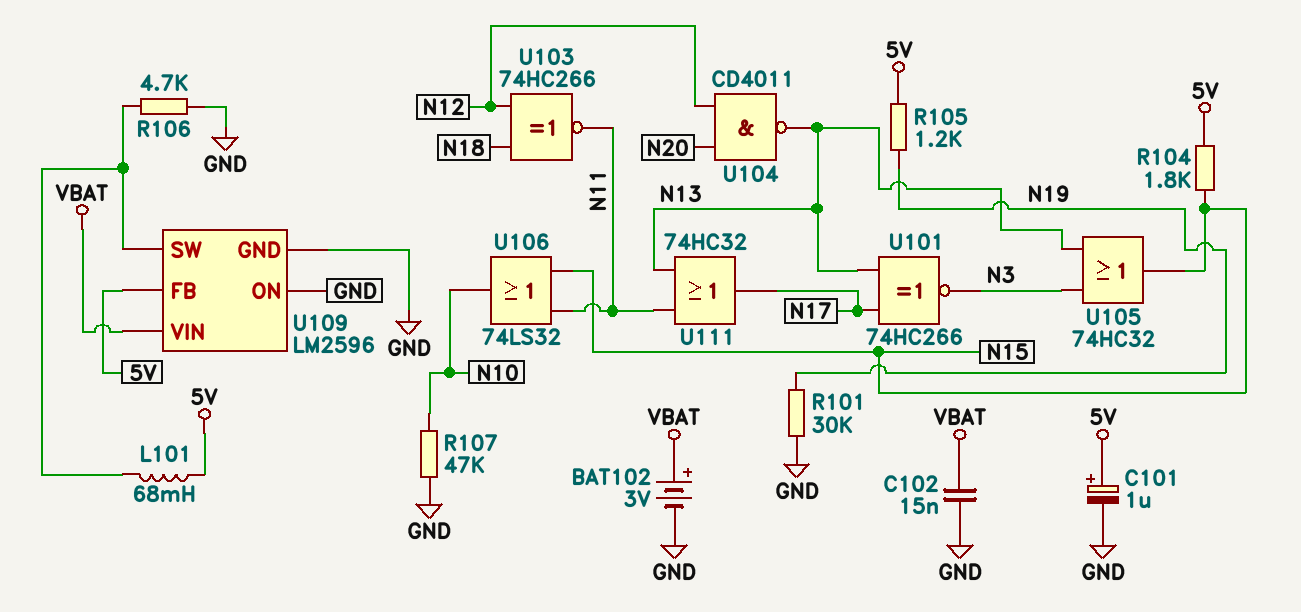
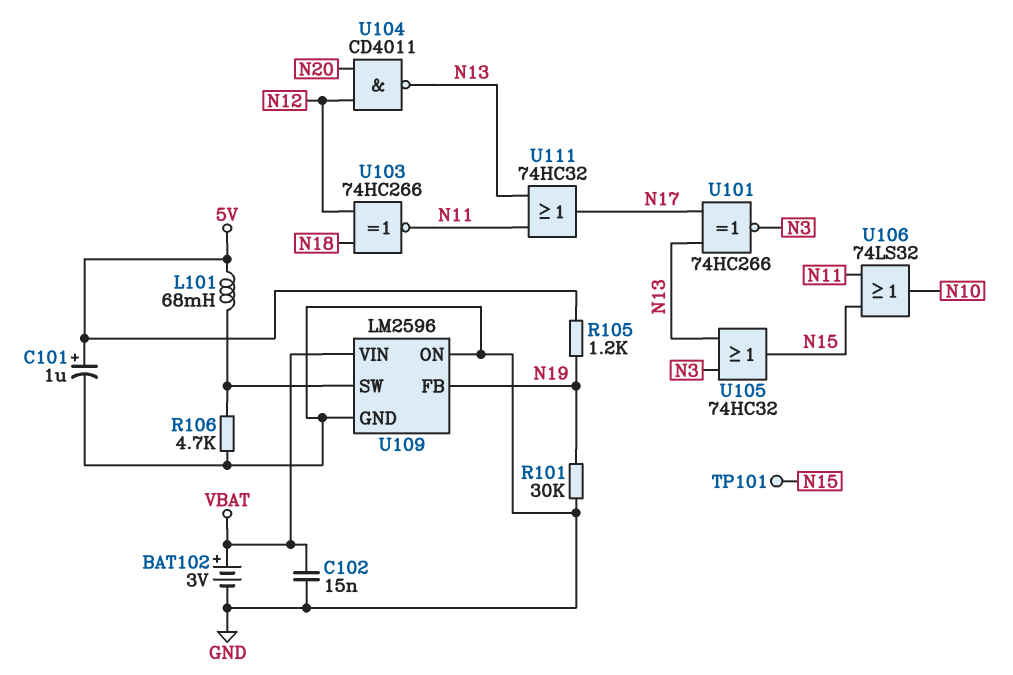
R104: 1.8k (5V, N15) -> none
R107: 47k (GND, N10) -> none
TP101: none -> test point (N15)
U109 pin FB: 5V -> N19

